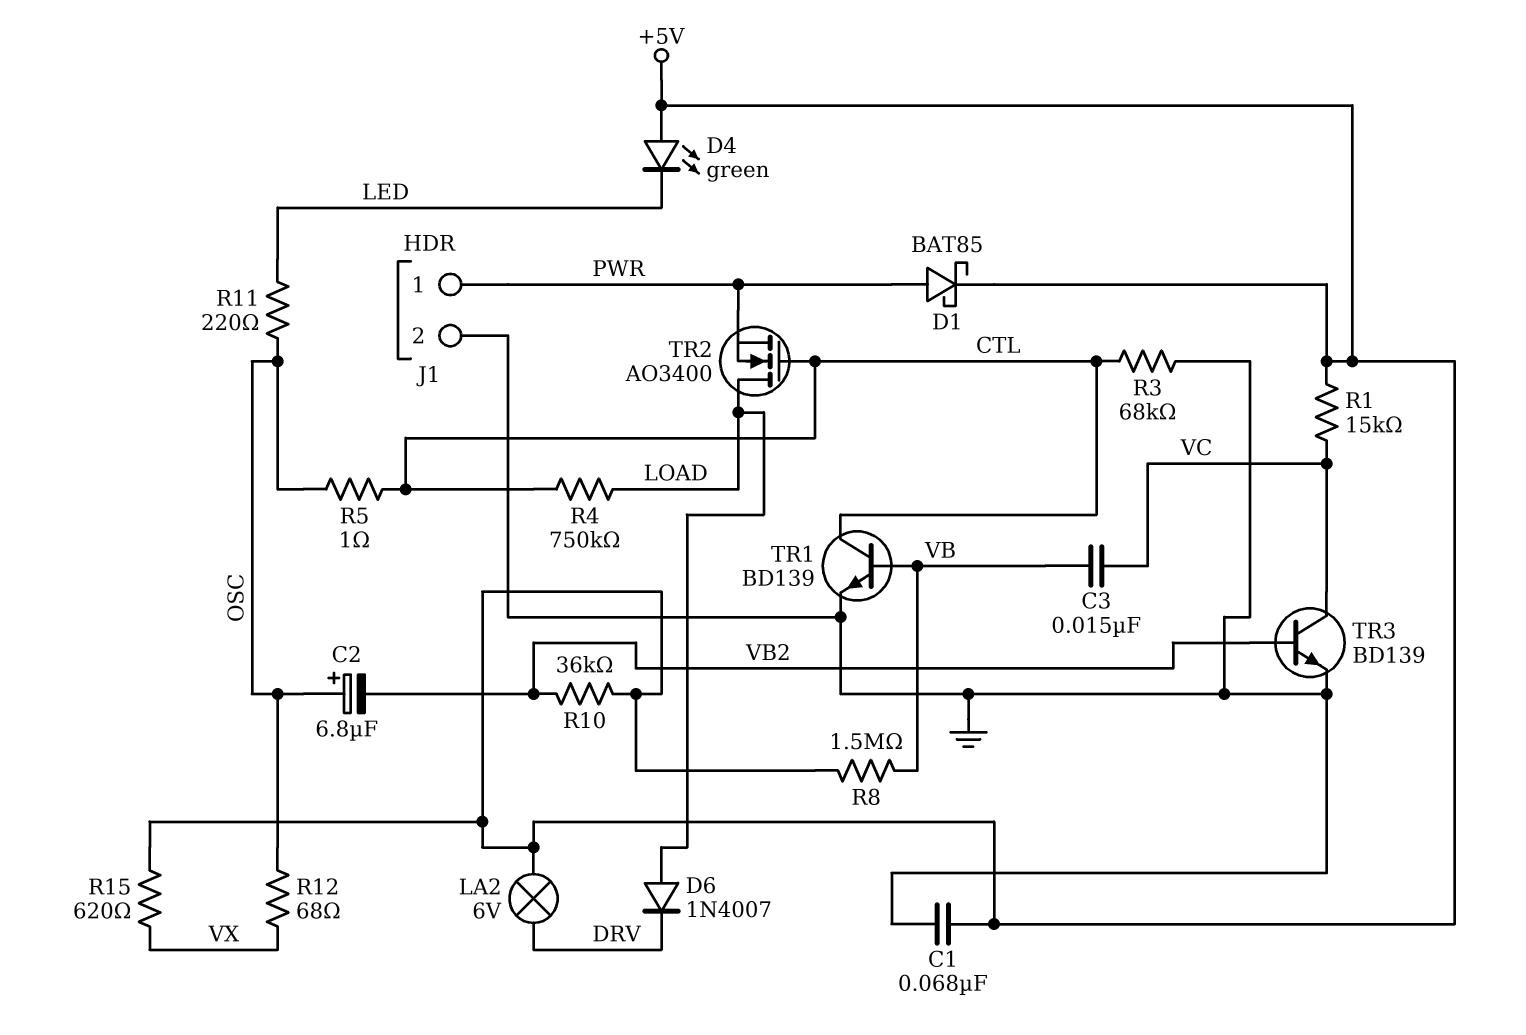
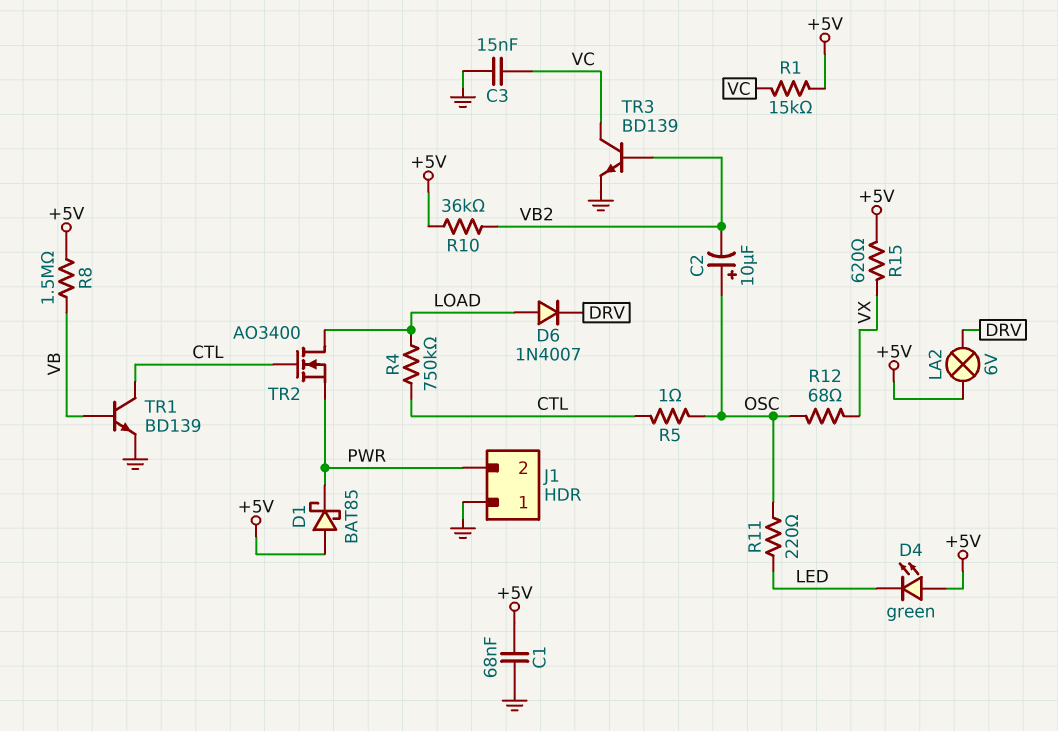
C2: 6.8uF (plus OSC, minus VB2) -> 10uF (plus OSC, minus VB2)
C3: 15nF (VB, VC) -> 15nF (GND, VC)
D1: schottky BAT85 (A PWR, K +5V) -> schottky BAT85 (A +5V, K PWR)
J1 pin 1: PWR -> GND
J1 pin 2: GND -> PWR
R3: 68k (CTL, GND) -> none

